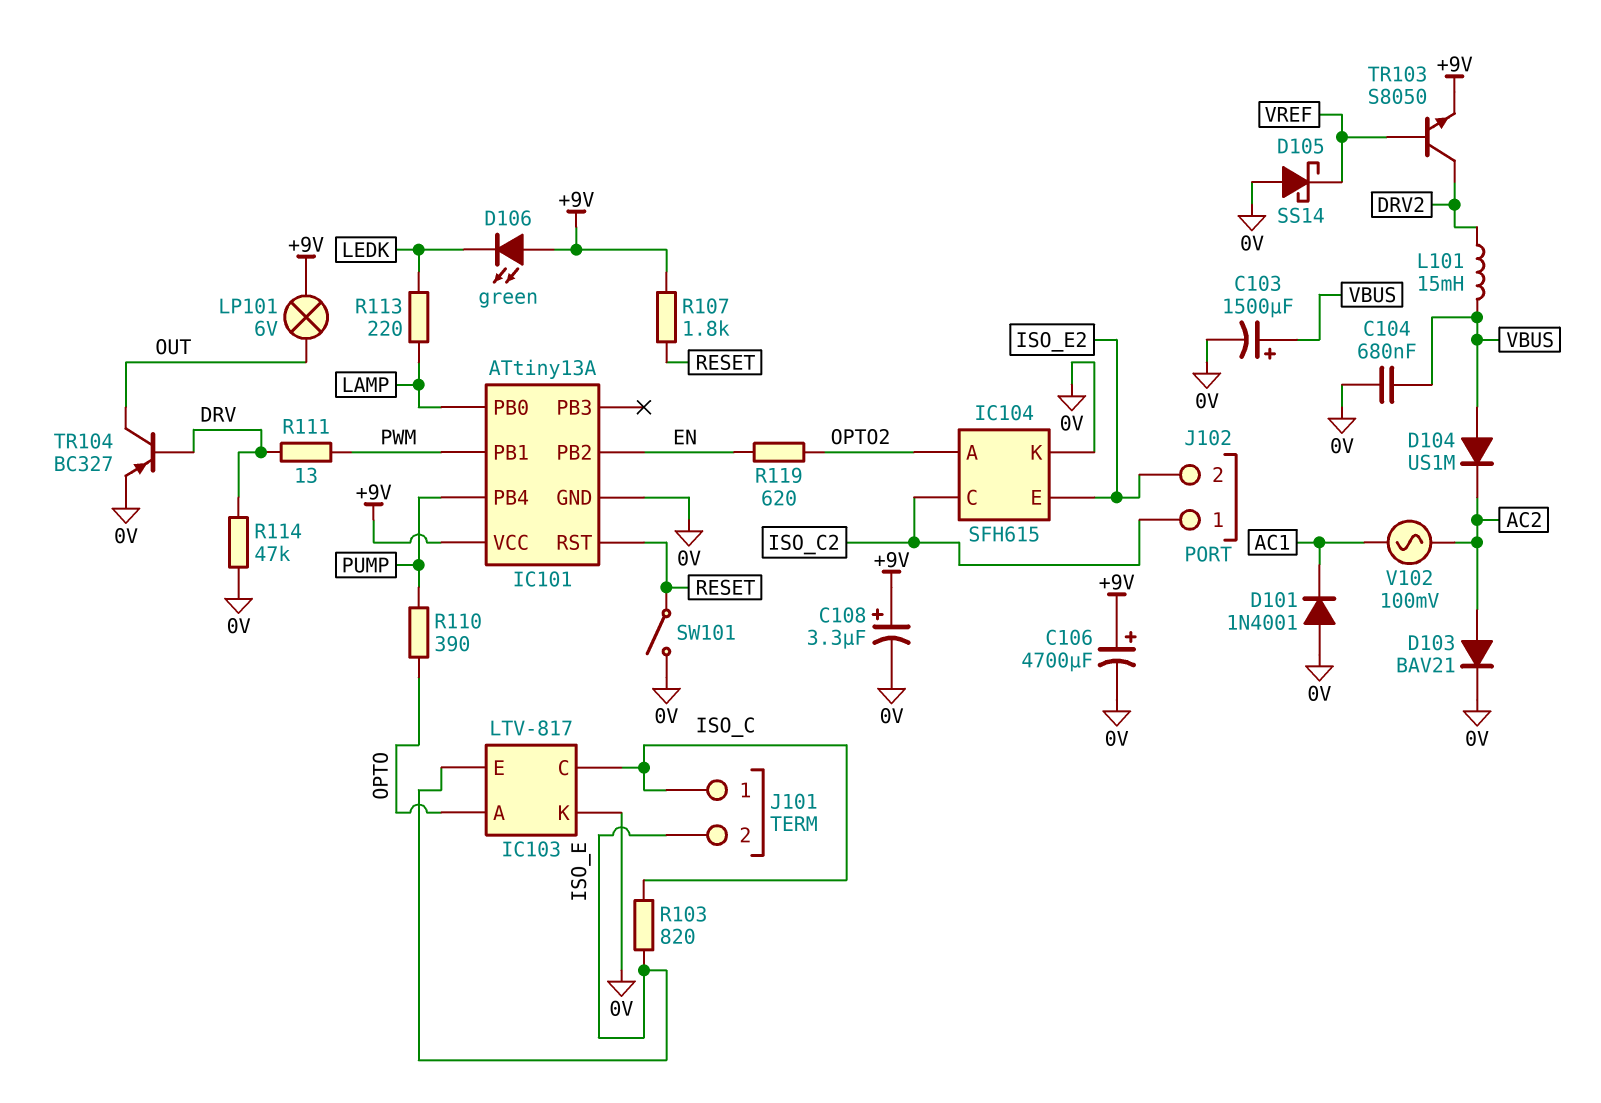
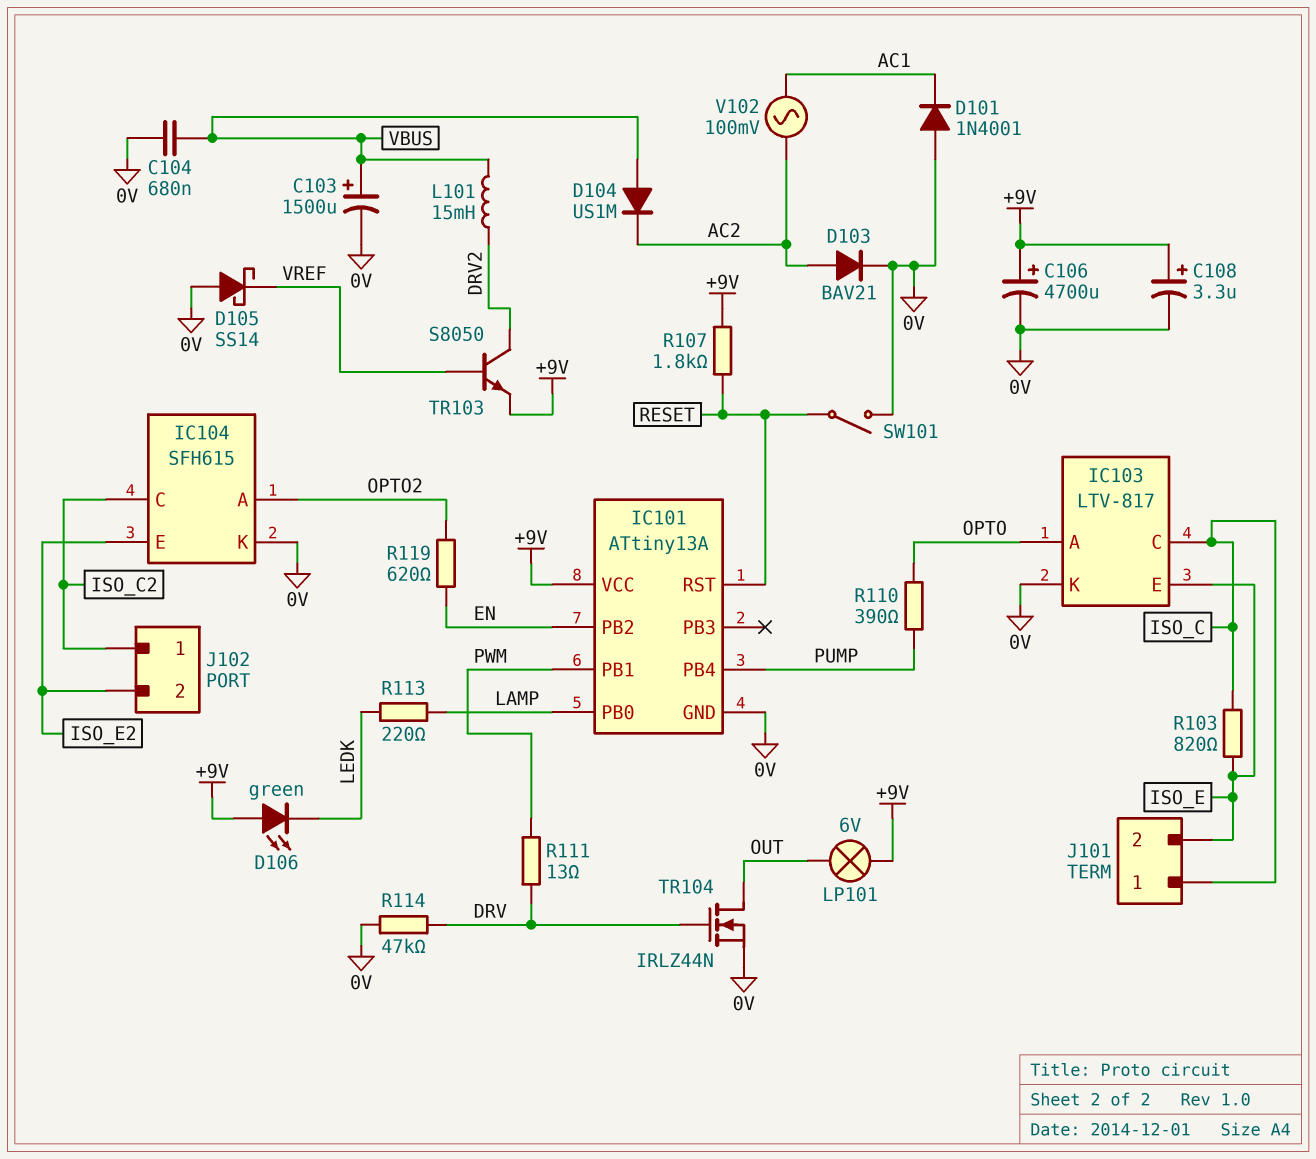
TR104: PNP BC327 (B DRV, C OUT, E 0V) -> NMOS IRLZ44N (G DRV, D OUT, S 0V)

